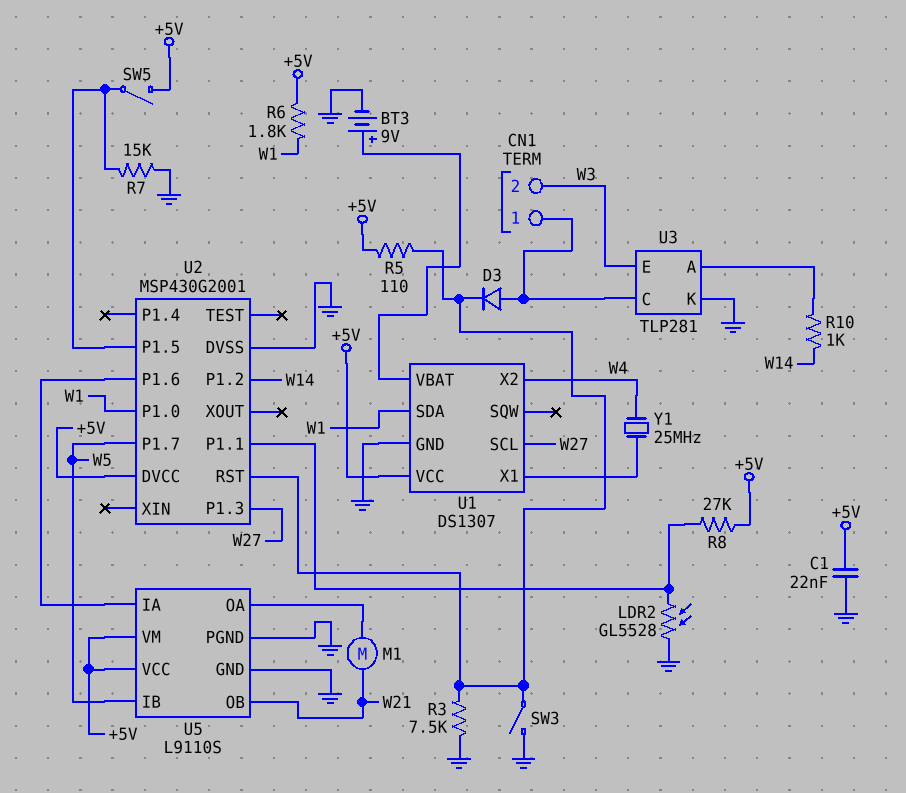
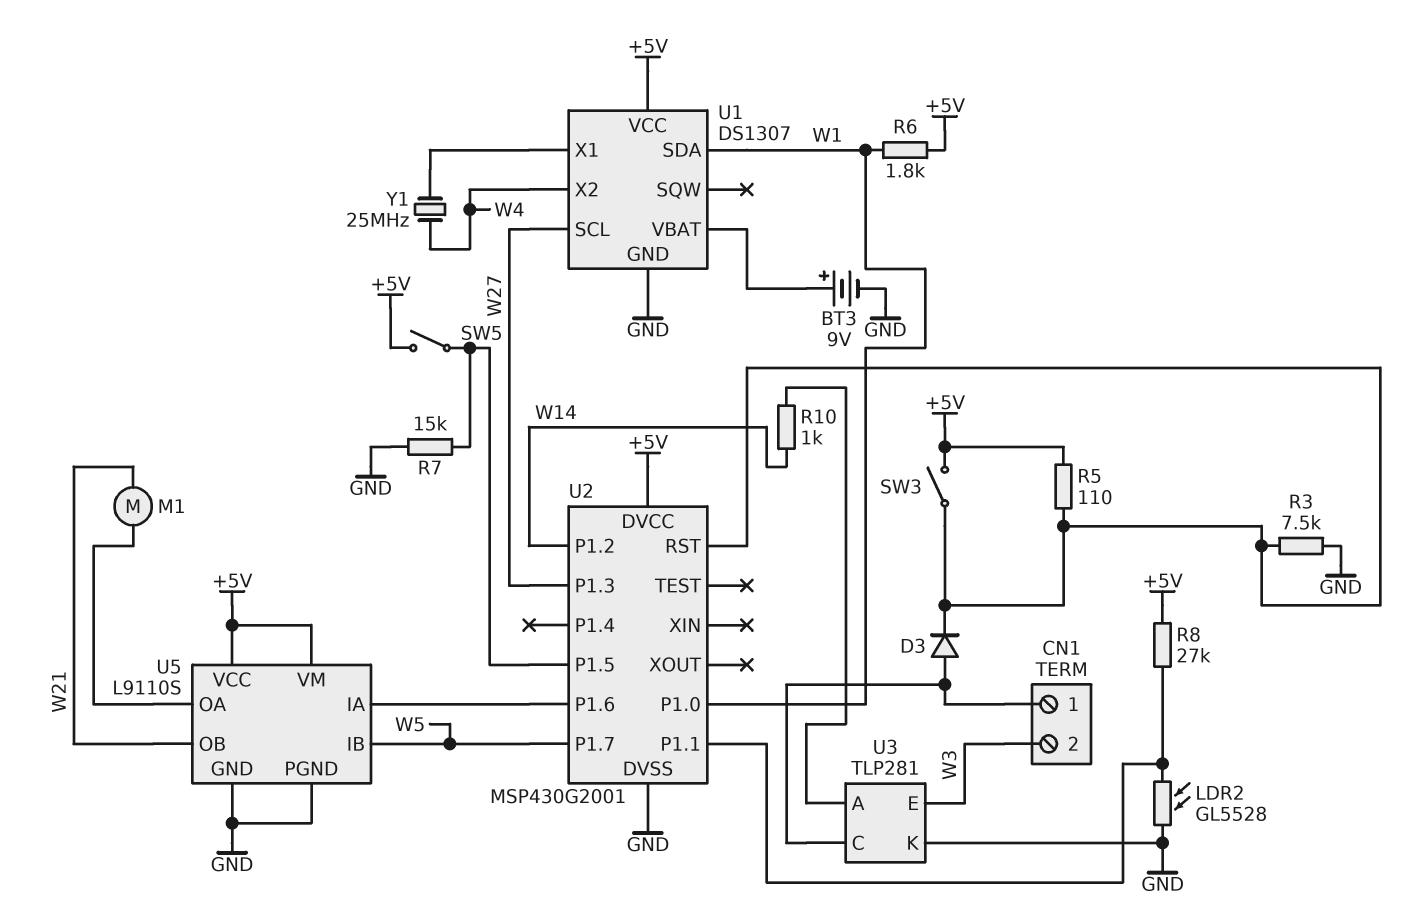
C1: 22nF (+5V, GND) -> none
SW3: switch (GND, U2/RST) -> switch (+5V, U2/RST)

